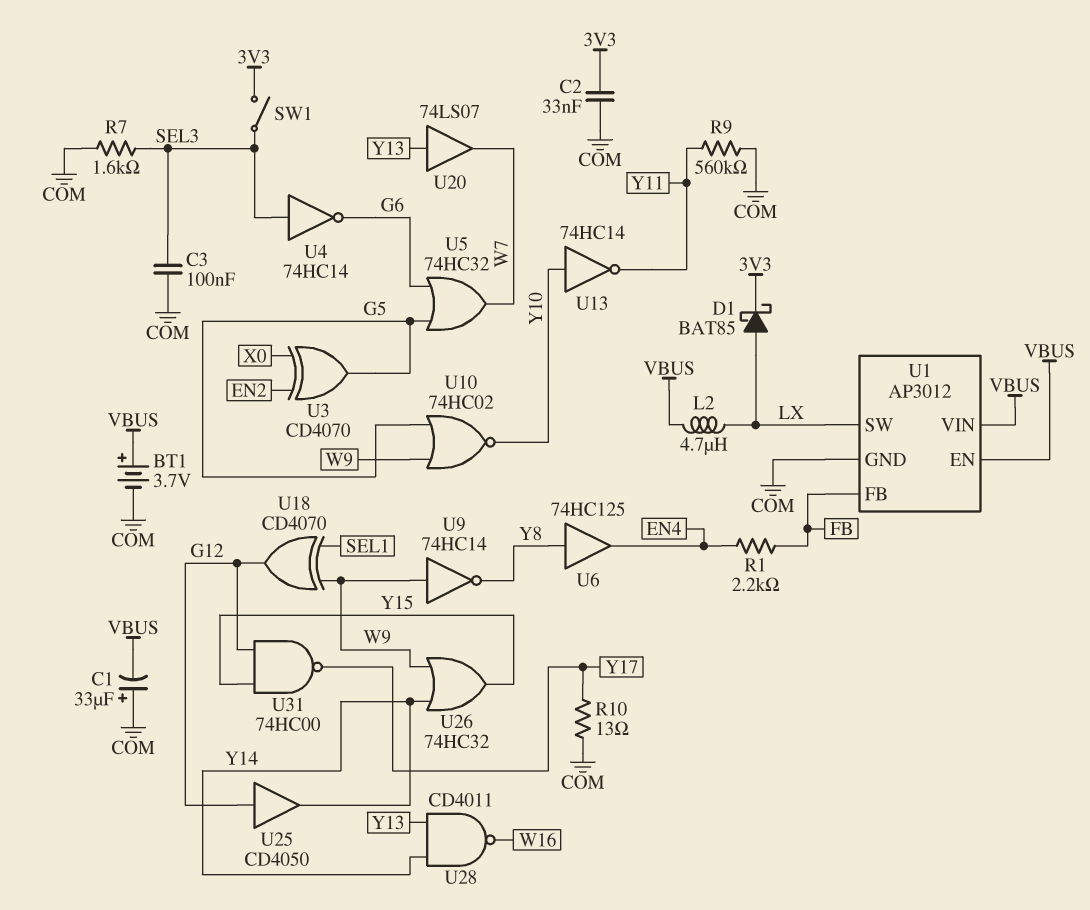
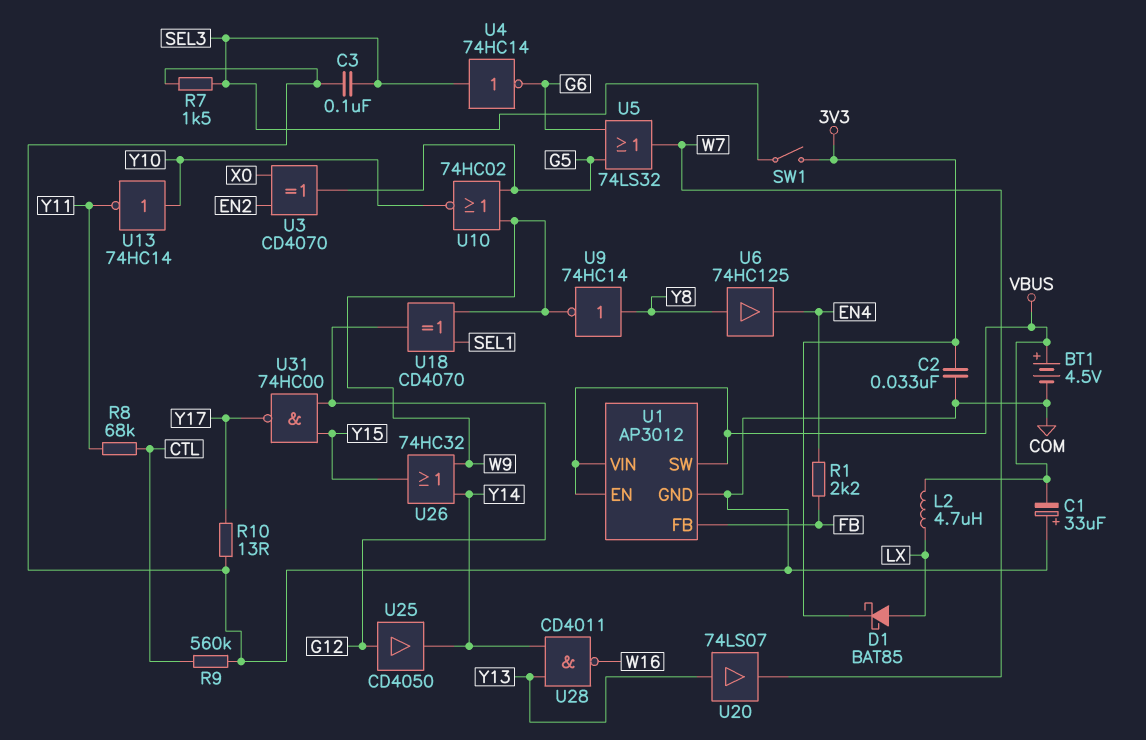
BT1: 3.7V (plus VBUS, minus COM) -> 4.5V (plus VBUS, minus COM)
R7: 1.6k (COM, SEL3) -> 1.5k (COM, SEL3)
R8: none -> 68k (CTL, Y11)
R9: 560k (COM, Y11) -> 560k (COM, CTL)
U1 pin SW: LX -> VBUS
U5: OR 74HC32 (in G5, in G6, out W7) -> OR 74LS32 (in G5, in G6, out W7)
U9: NOT 74HC14 (in W9, out Y8) -> NOT 74HC14 (in Y8, out W9)

